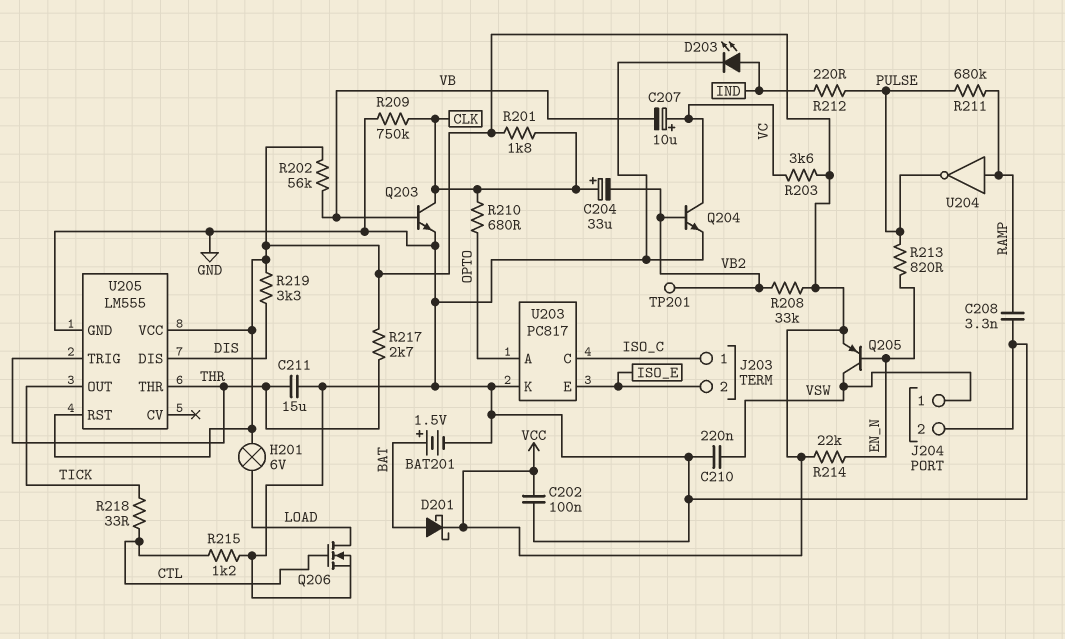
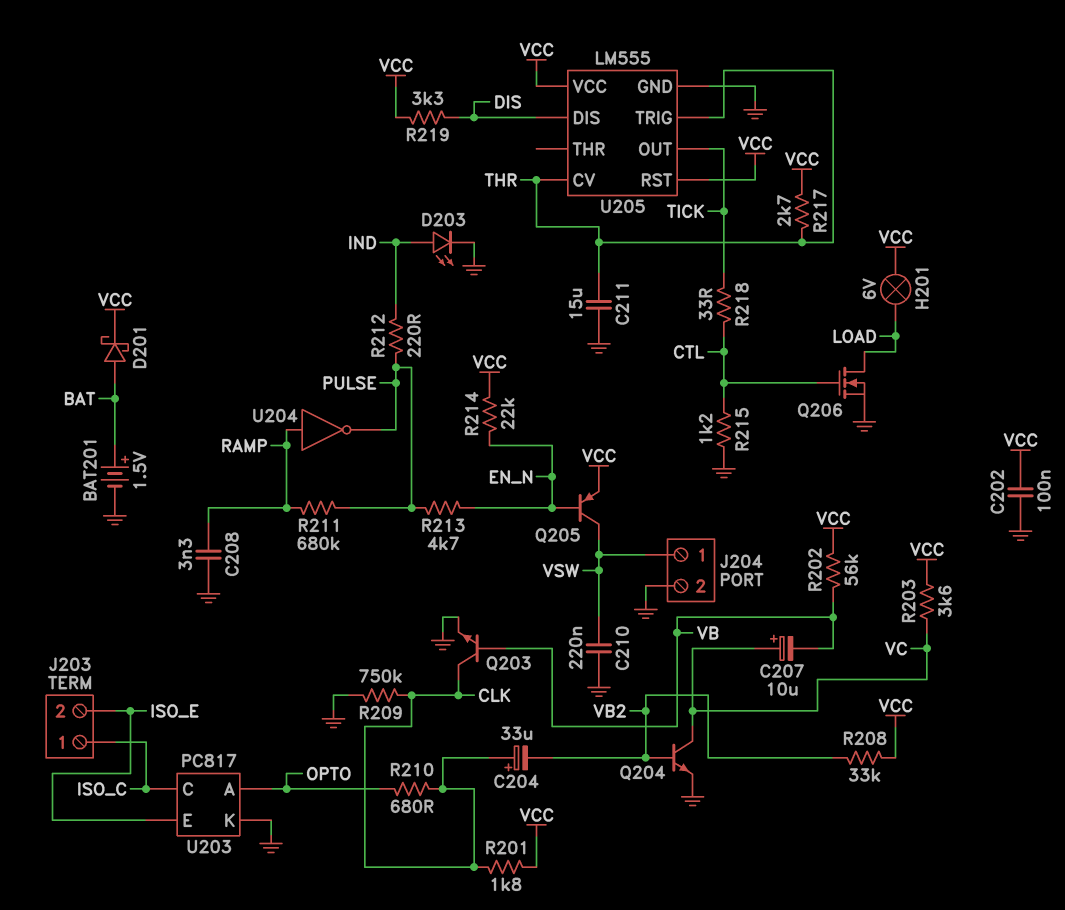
R213: 820 (EN_N, PULSE) -> 4.7k (EN_N, PULSE)
TP201: test point (VB2) -> none
U205 pin CV: none -> THR
U205 pin THR: THR -> none

